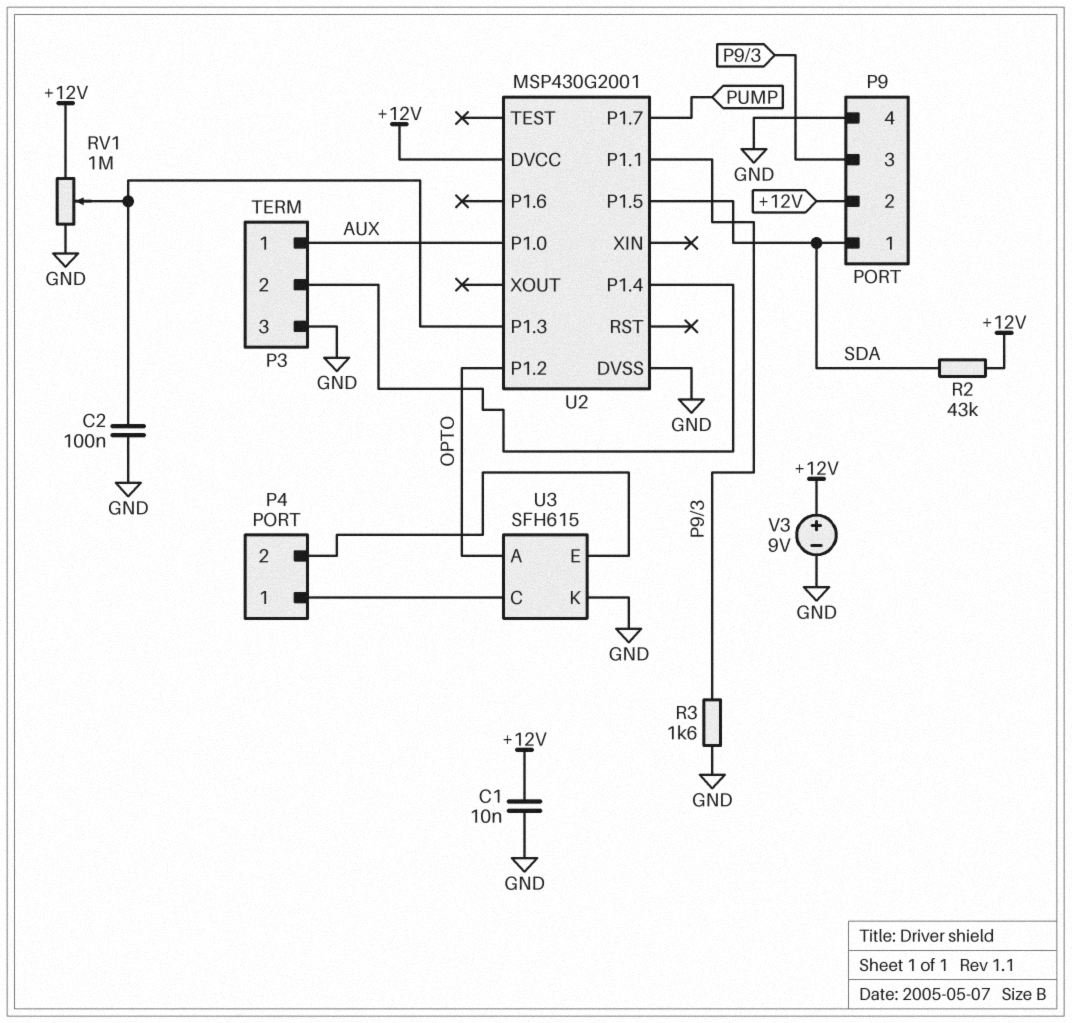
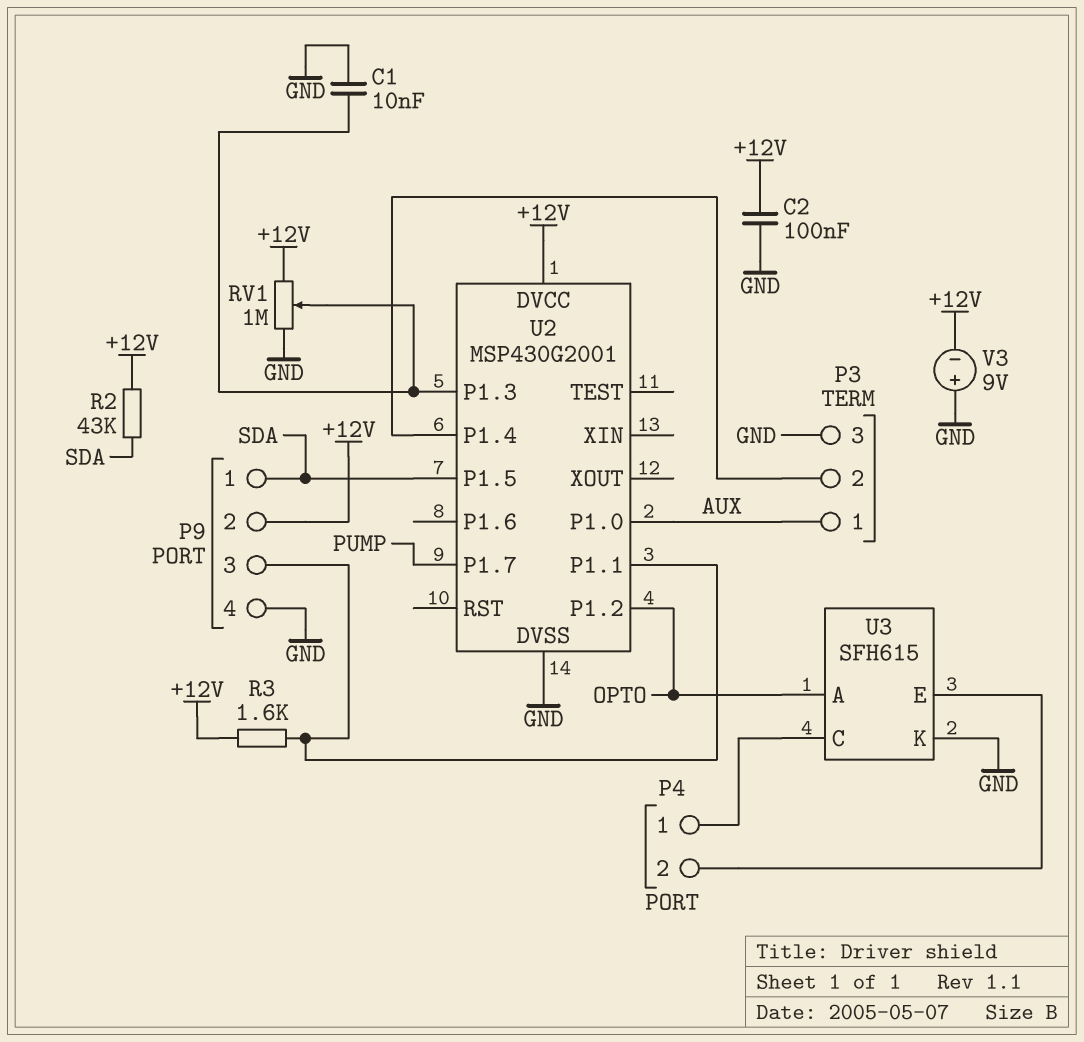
C1: 10nF (+12V, GND) -> 10nF (GND, U2/P1.3)
C2: 100nF (GND, U2/P1.3) -> 100nF (+12V, GND)
R3: 1.6k (GND, P9/3) -> 1.6k (+12V, P9/3)
V3: 9V (plus +12V, minus GND) -> 9V (plus GND, minus +12V)

